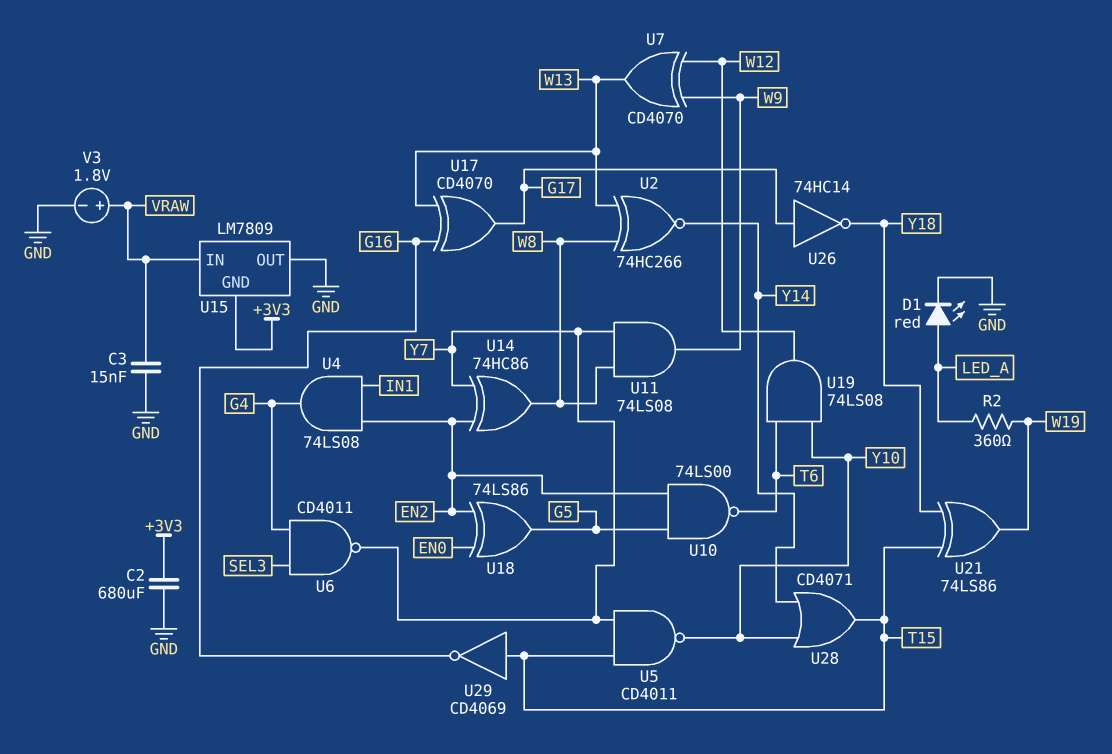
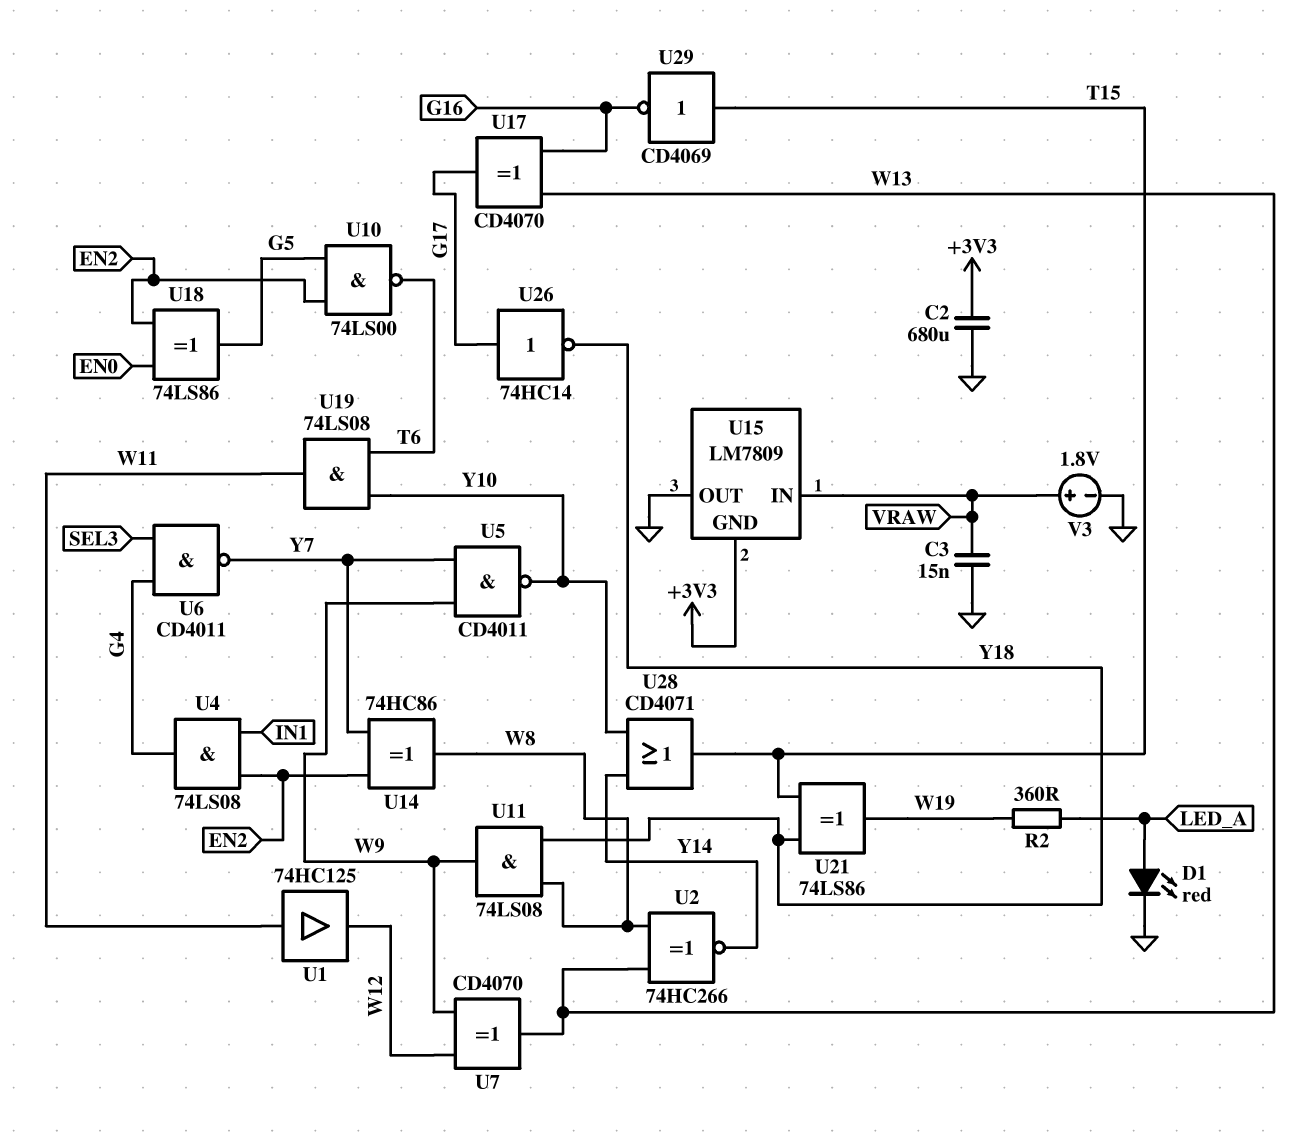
U1: none -> buffer 74HC125 (in W11, out W12)
U5: NAND CD4011 (in T15, in Y7, out Y10) -> NAND CD4011 (in W9, in Y7, out Y10)
U11: AND 74LS08 (in W8, in Y7, out W9) -> AND 74LS08 (in W8, in Y18, out W9)
U19: AND 74LS08 (in T6, in Y10, out W12) -> AND 74LS08 (in T6, in Y10, out W11)

